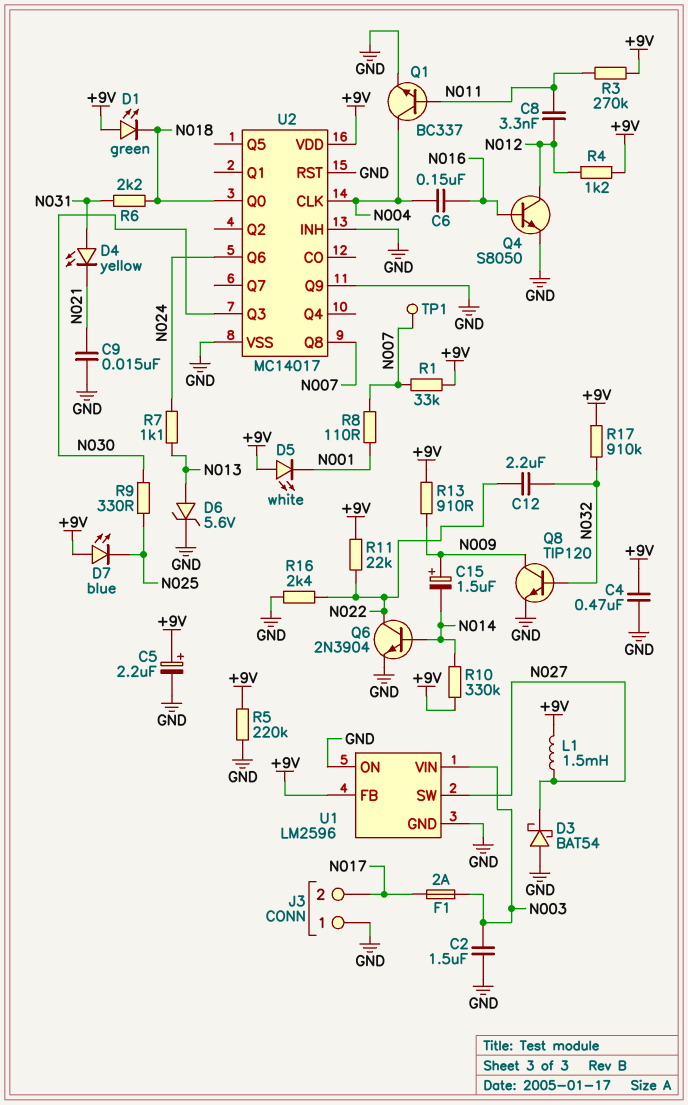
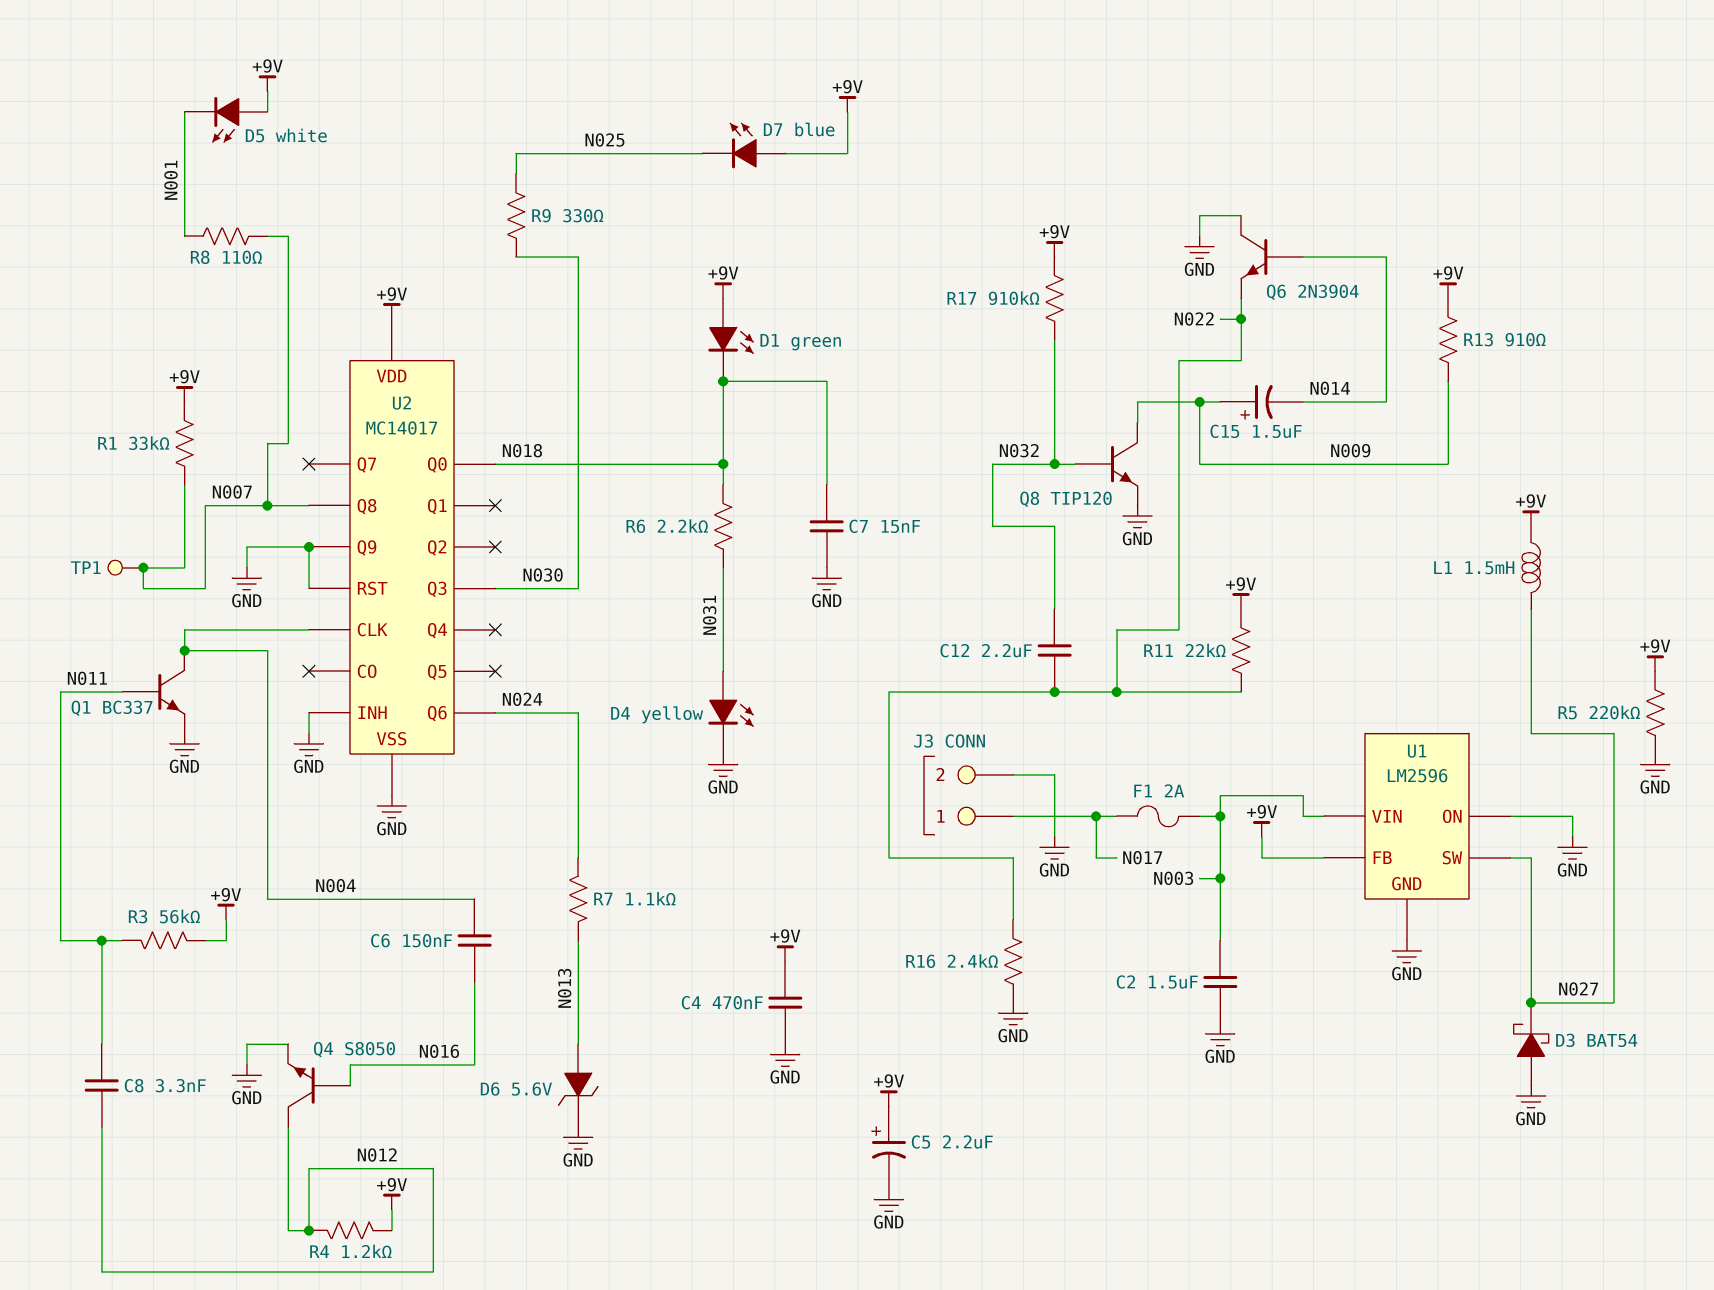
C7: none -> 15nF (GND, N018)
C9: 15nF (GND, N021) -> none
D4: LED yellow (A N031, K N021) -> LED yellow (A N031, K GND)
J3 pin 1: GND -> N017
J3 pin 2: N017 -> GND
Q6: NPN 2N3904 (B N014, C N022, E GND) -> NPN 2N3904 (B N014, C GND, E N022)
R3: 270k (+9V, N011) -> 56k (+9V, N011)
R10: 330k (+9V, N014) -> none

